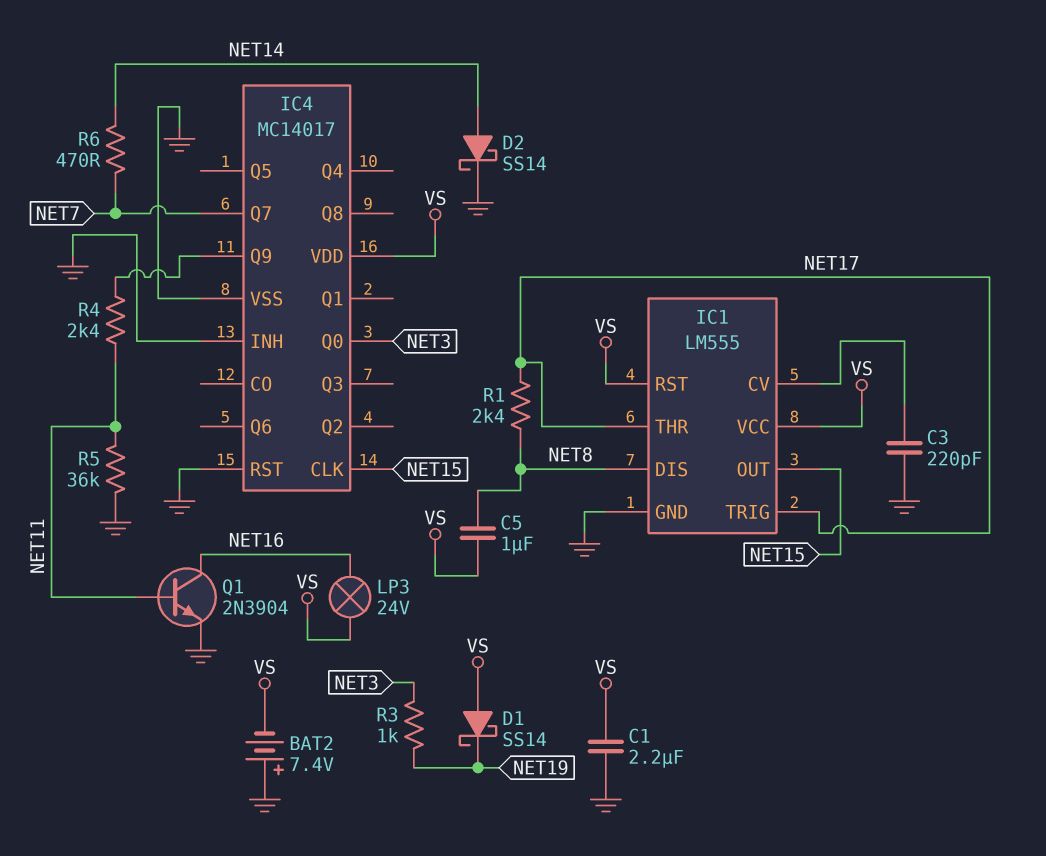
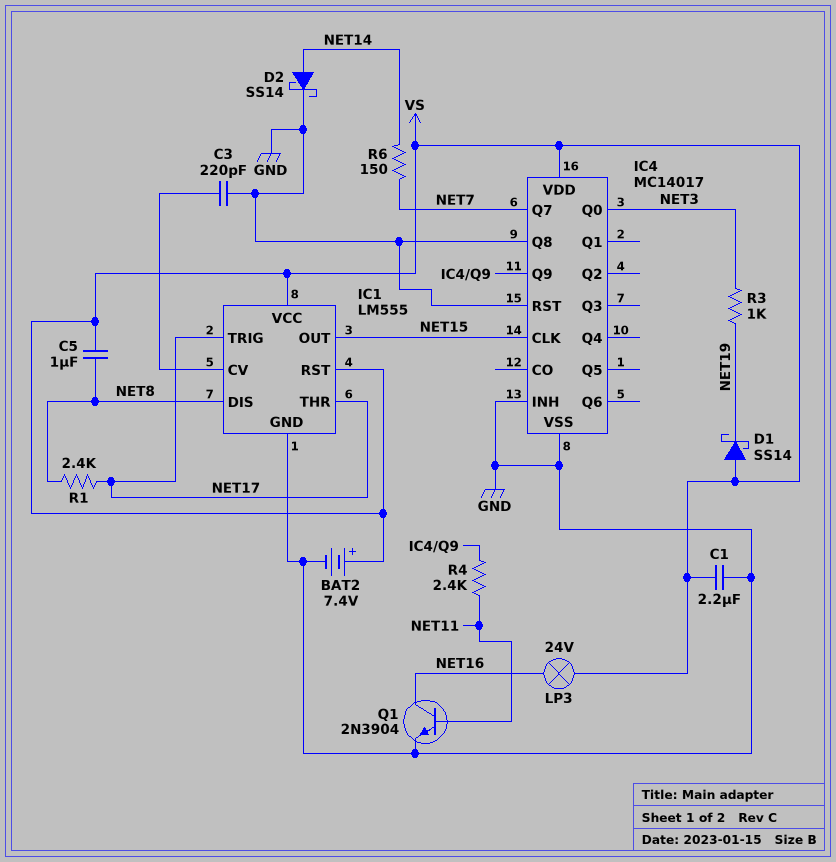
BAT2: 7.4V (plus GND, minus VS) -> 7.4V (plus VS, minus GND)
IC4 pin Q8: none -> GND
R5: 36k (GND, NET11) -> none
R6: 470 (NET7, NET14) -> 150 (NET7, NET14)

